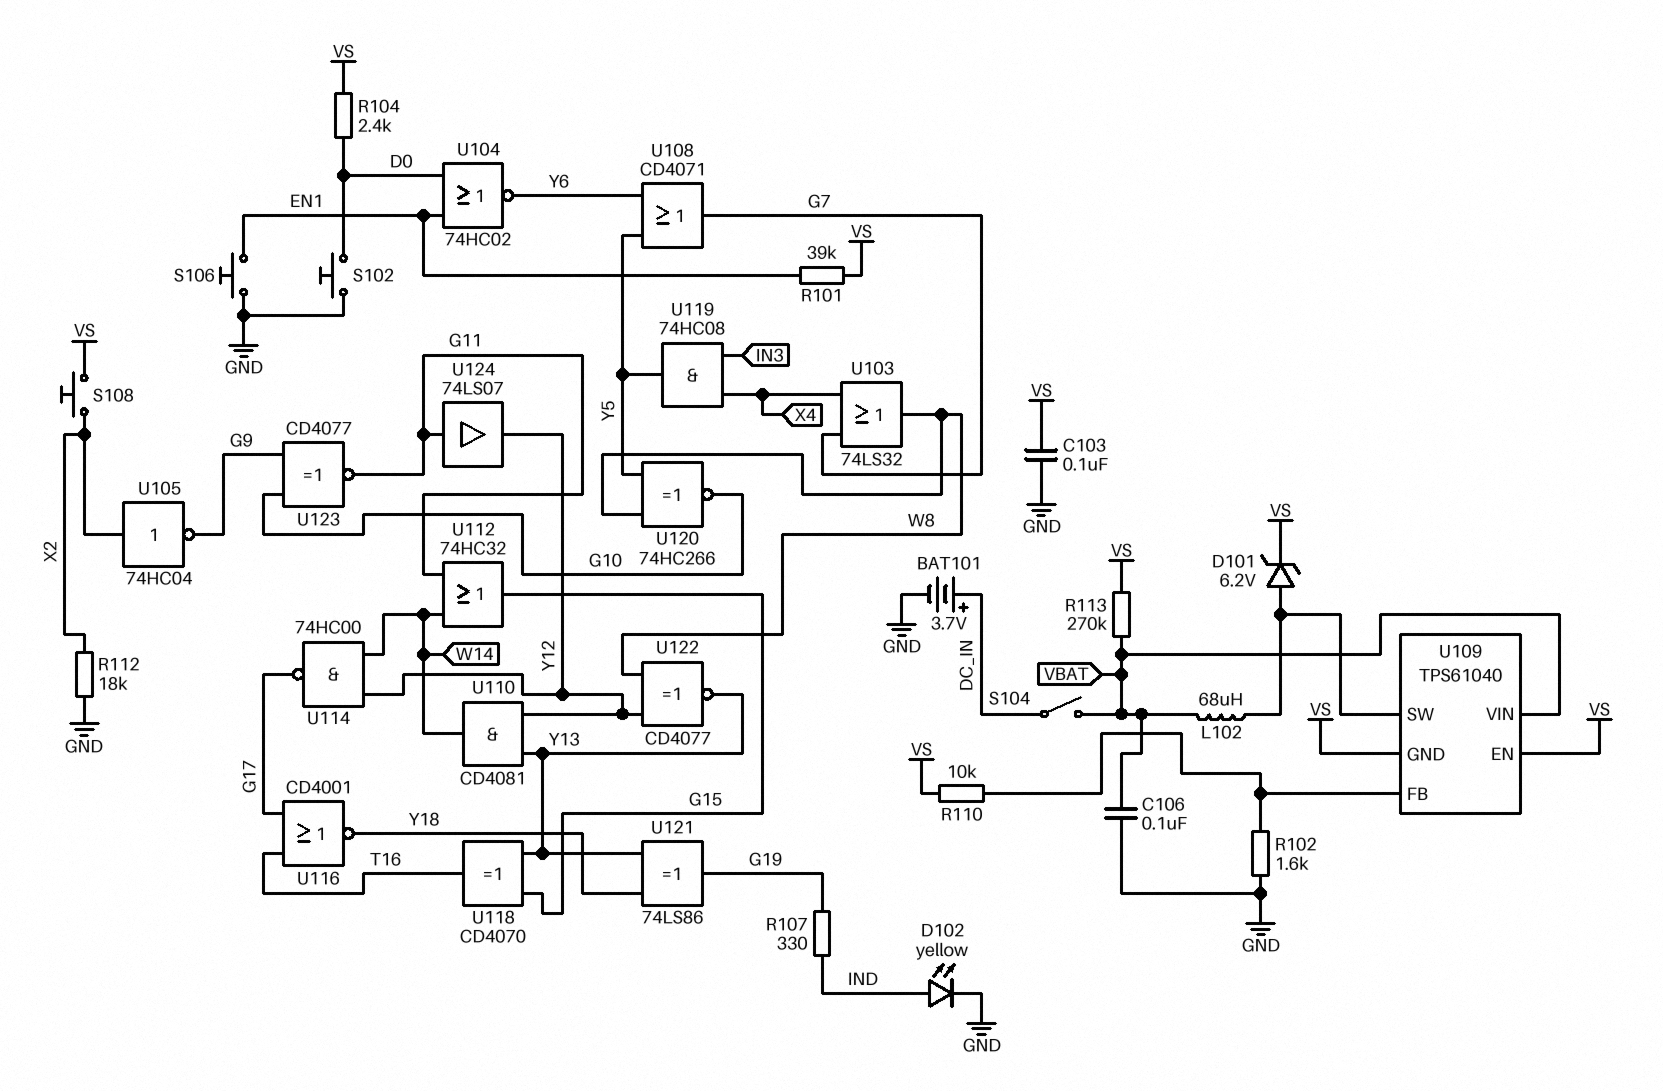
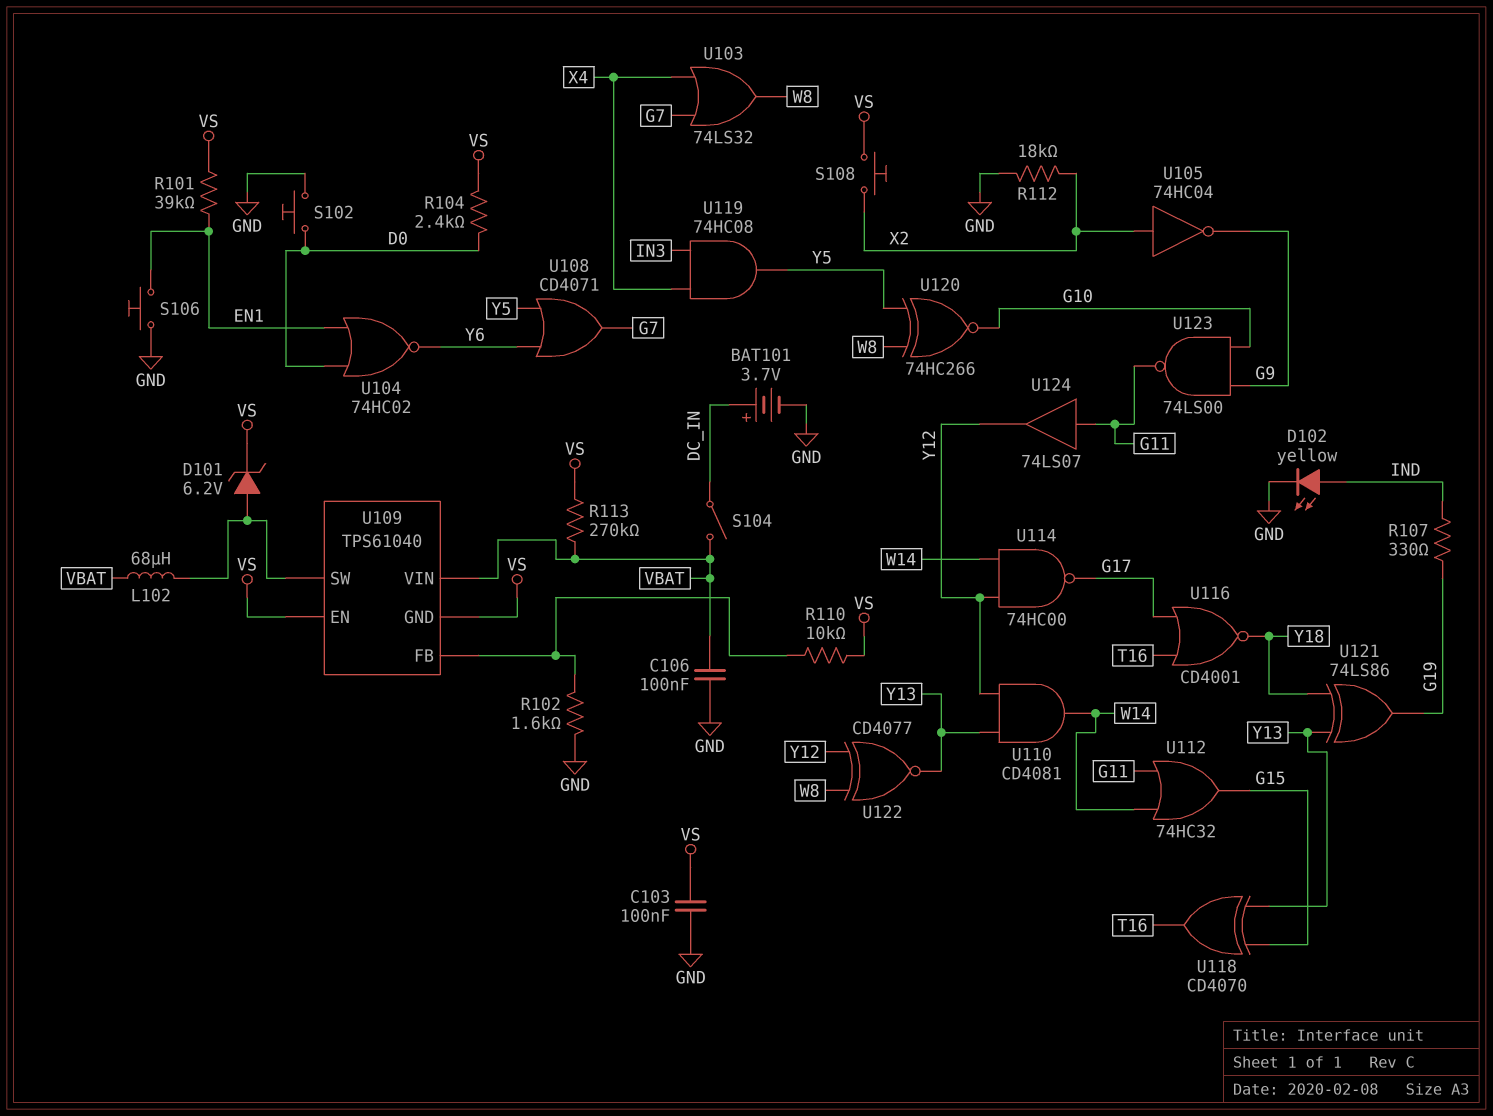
U123: XNOR CD4077 (in G9, in G10, out G11) -> NAND 74LS00 (in G9, in G10, out G11)

